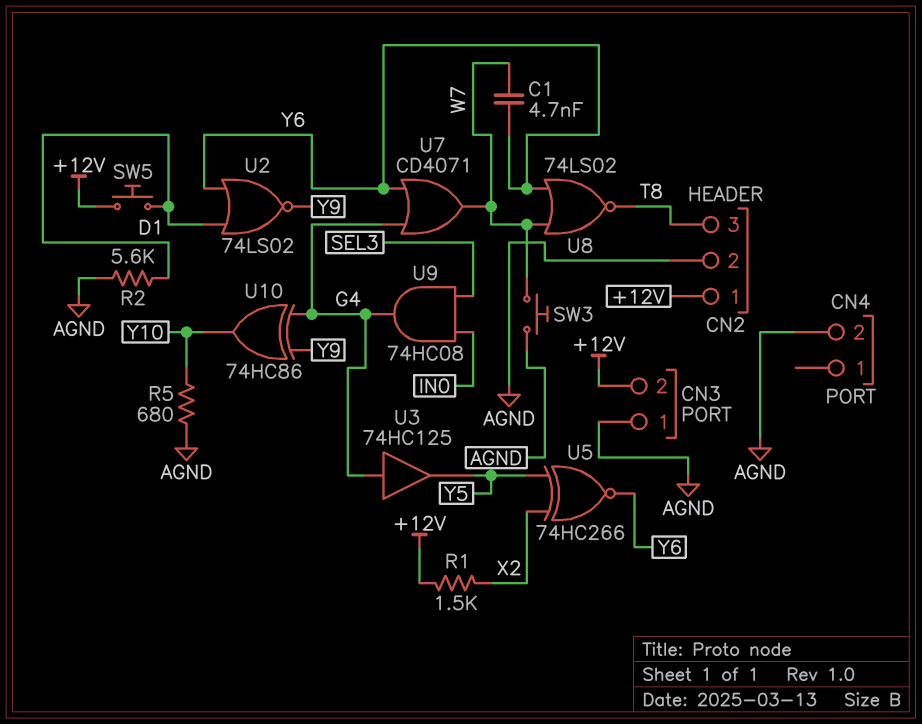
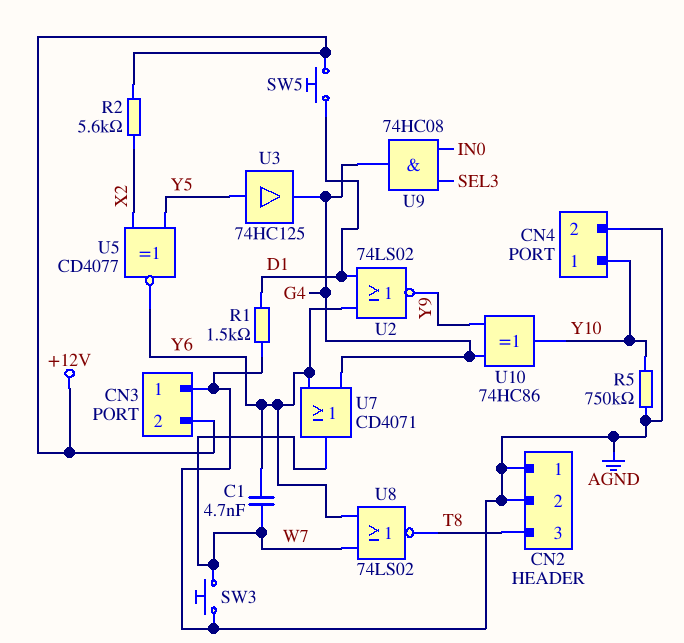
CN2 pin 1: +12V -> AGND
CN4 pin 1: none -> Y10
R1: 1.5k (+12V, X2) -> 1.5k (AGND, D1)
R2: 5.6k (AGND, D1) -> 5.6k (+12V, X2)
R5: 680 (AGND, Y10) -> 750k (AGND, Y10)
U3: buffer 74HC125 (in G4, out Y5) -> buffer 74HC125 (in Y5, out G4)
U5: XNOR 74HC266 (in X2, in Y5, out Y6) -> XNOR CD4077 (in X2, in Y5, out Y6)

